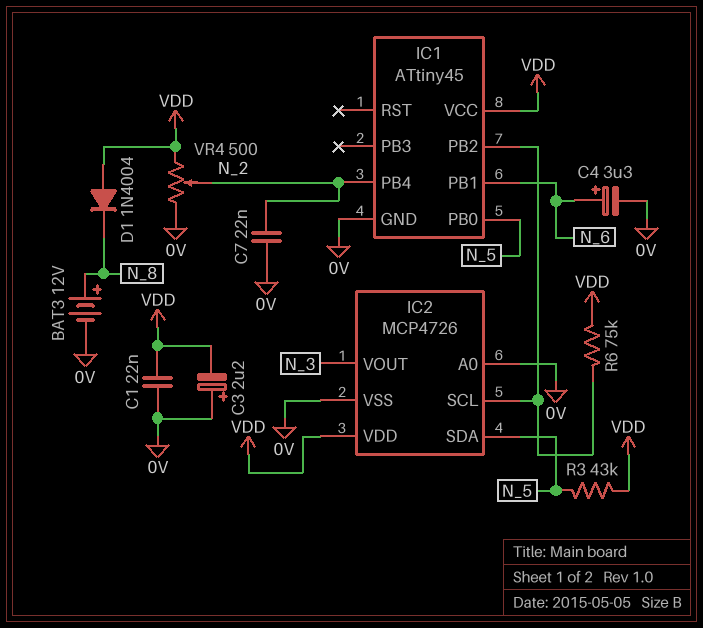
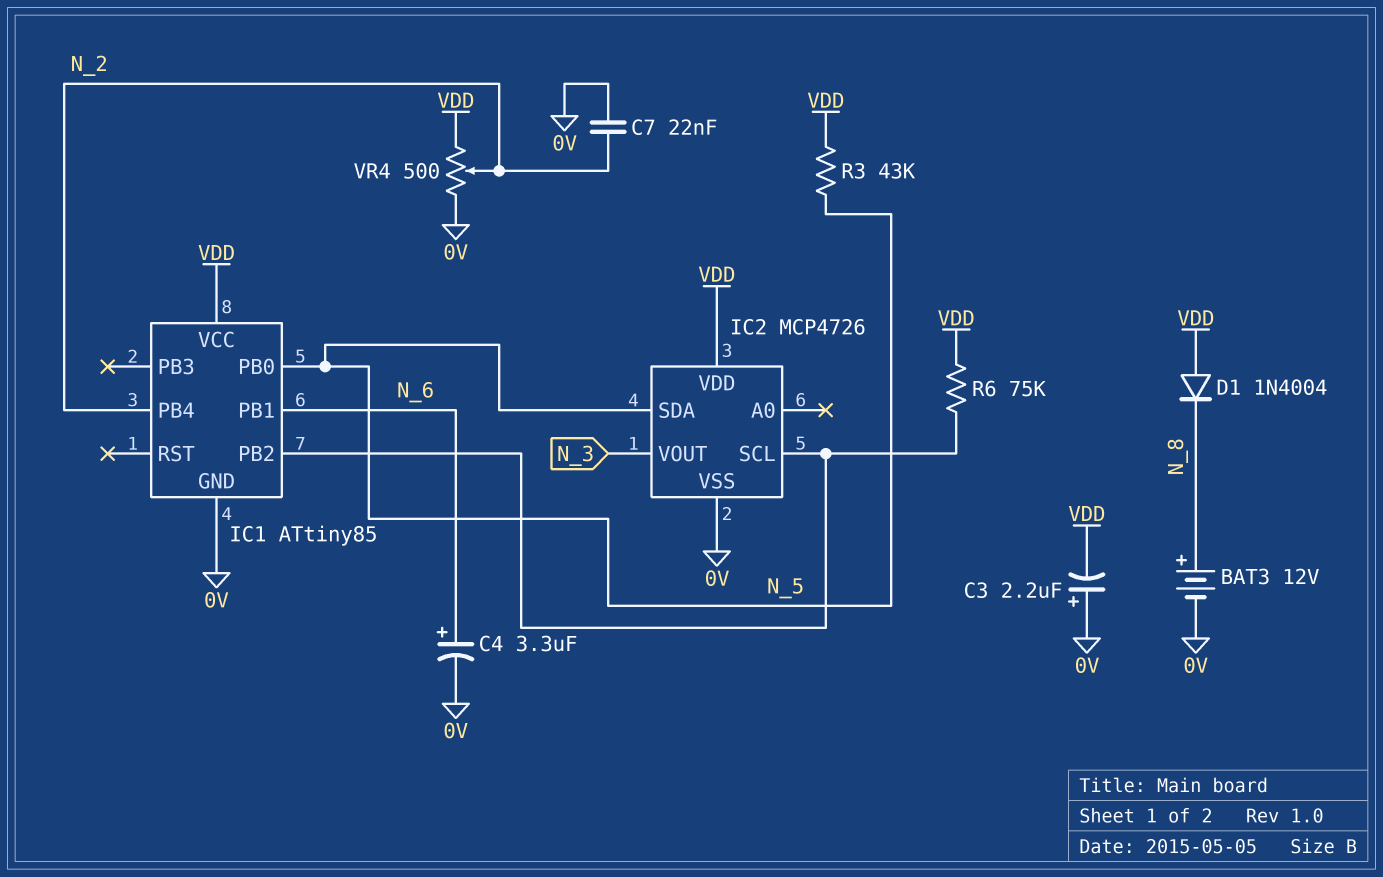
C1: 22nF (0V, VDD) -> none
IC1: ATtiny45 -> ATtiny85
IC2 pin A0: 0V -> none

